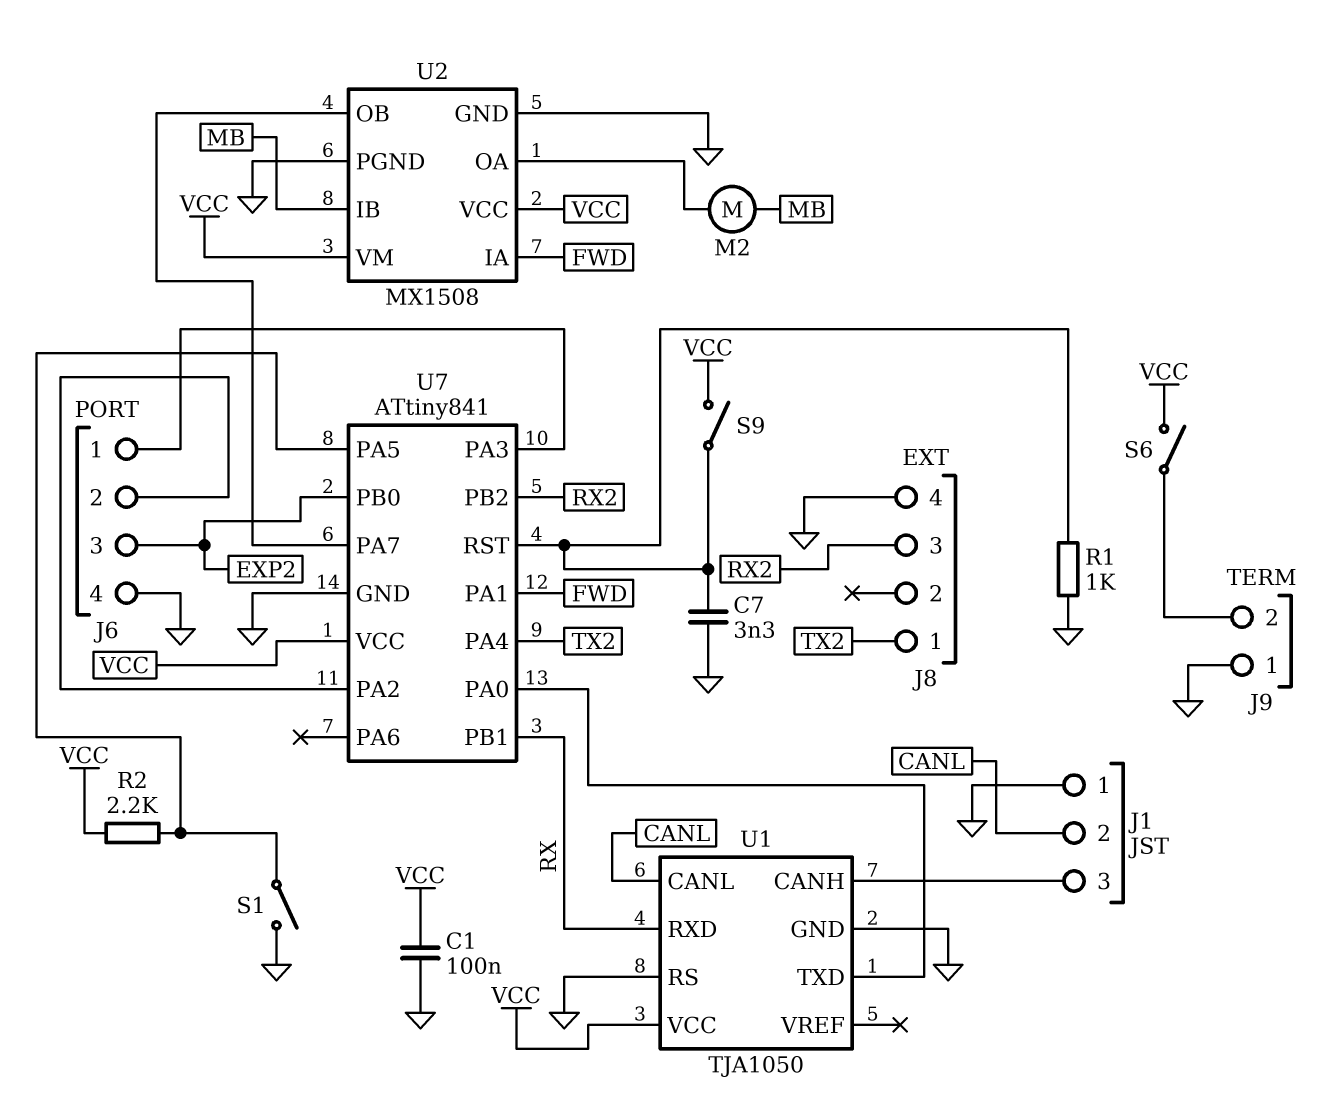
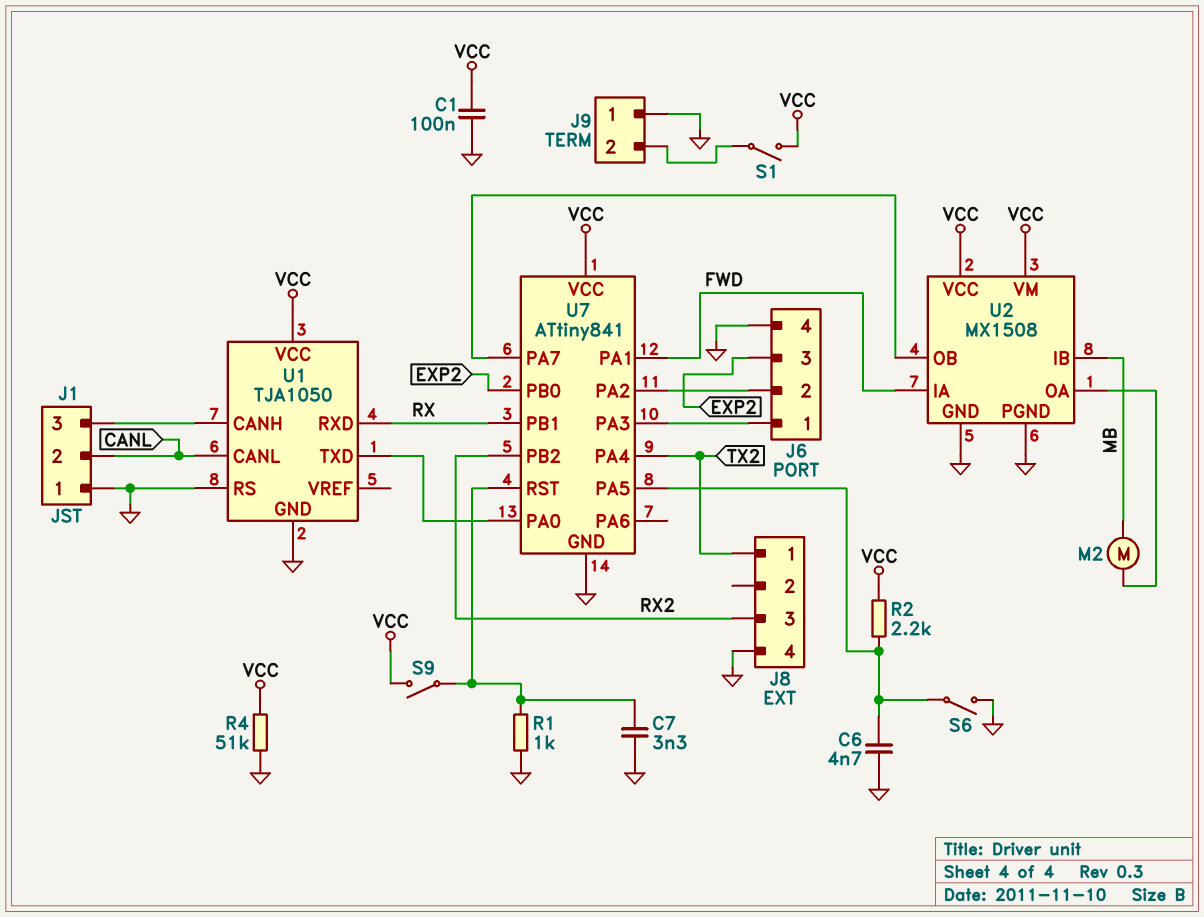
C6: none -> 4.7nF (GND, U7/PA5)
R4: none -> 51k (GND, VCC)
S1: switch (GND, U7/PA5) -> switch (J9/2, VCC)
S6: switch (J9/2, VCC) -> switch (GND, U7/PA5)

